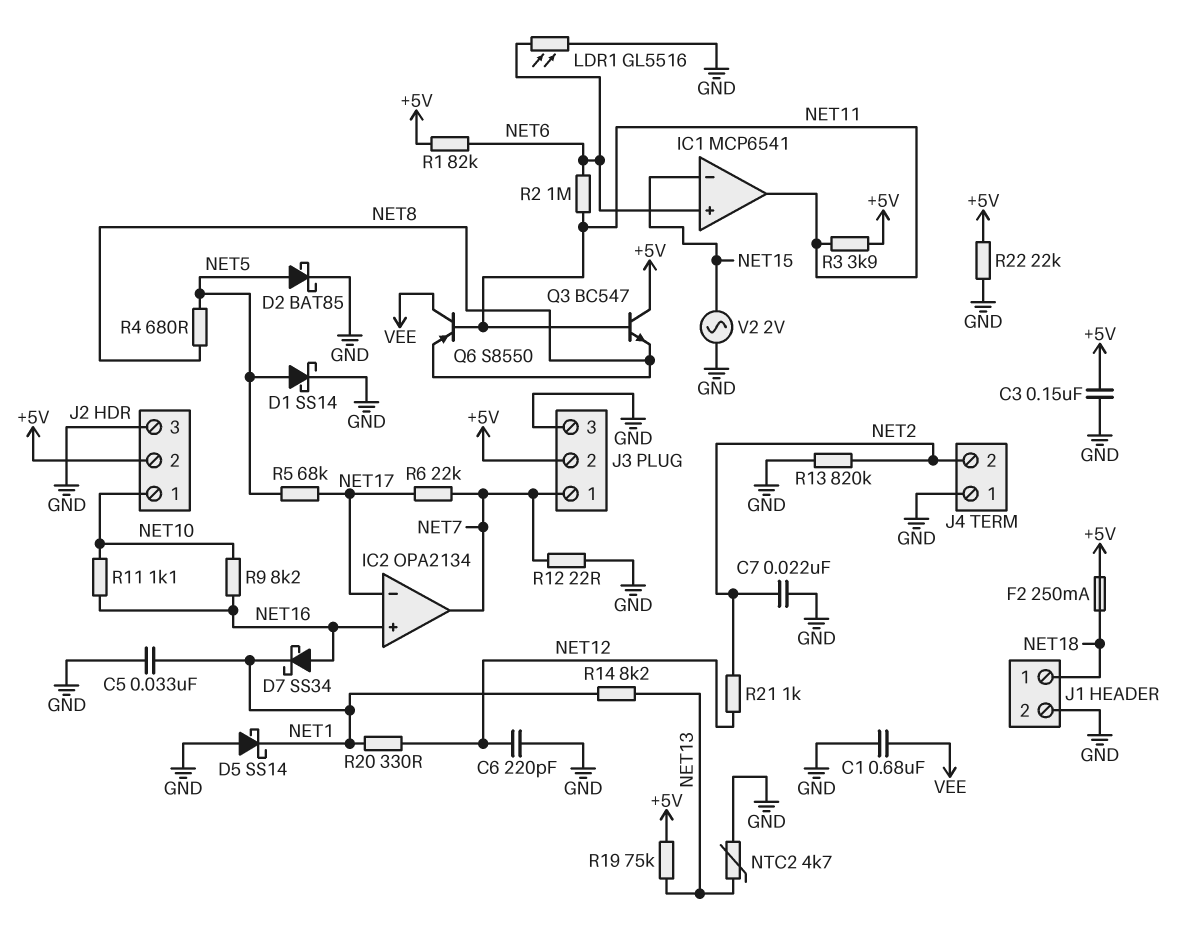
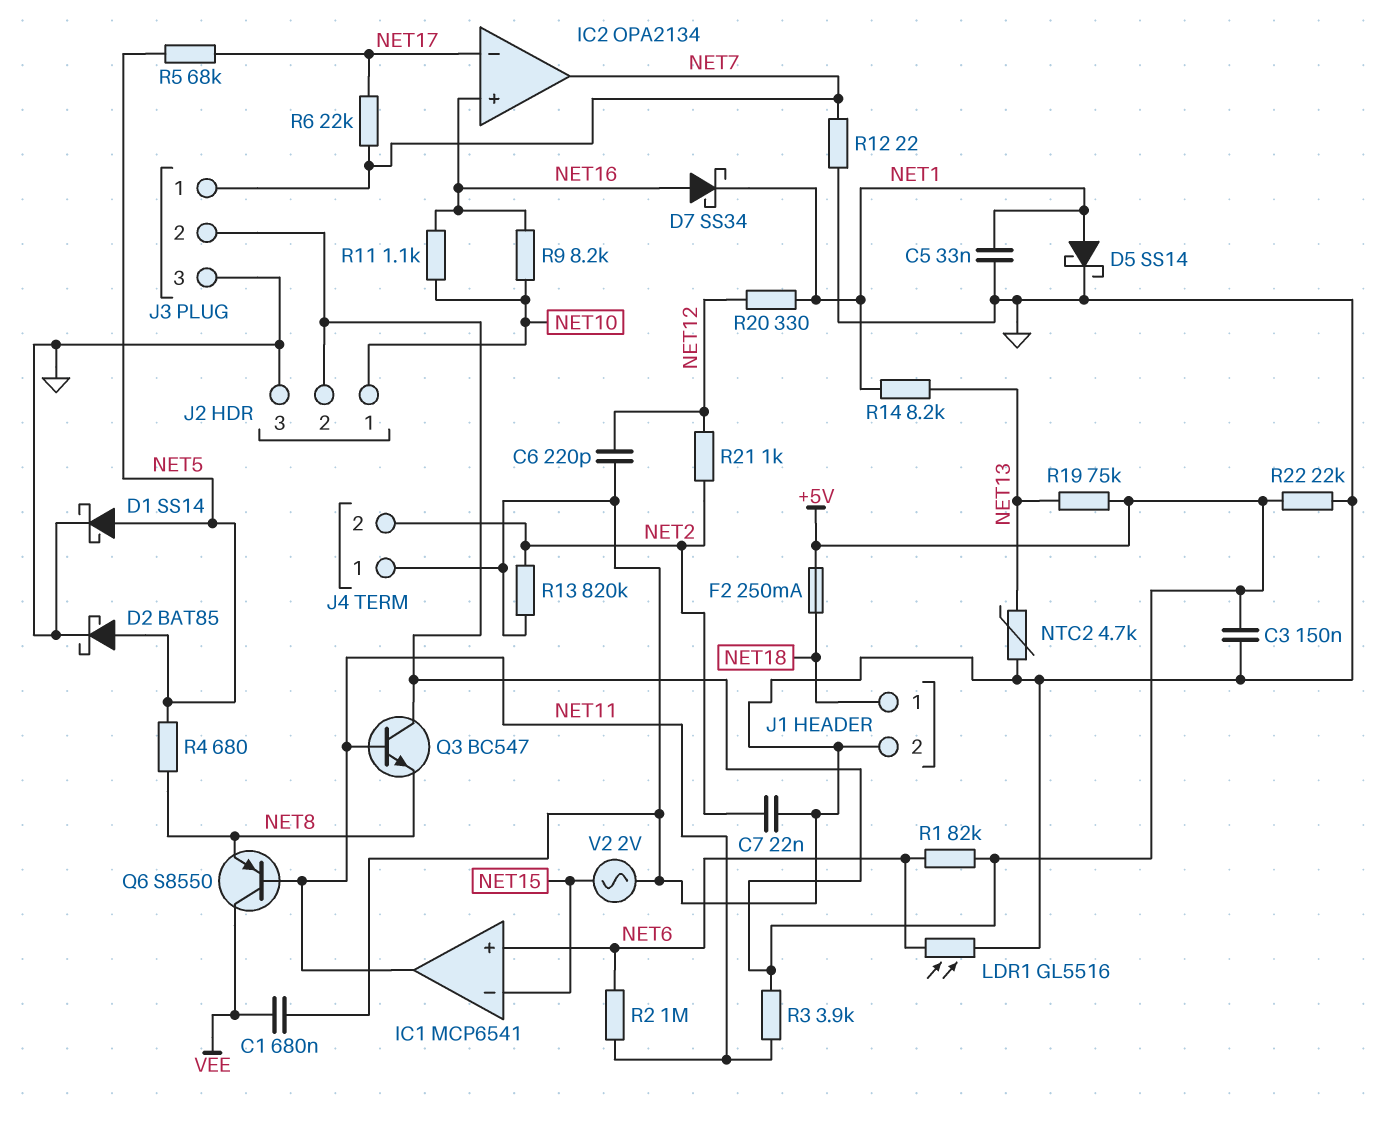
D5: schottky SS14 (A GND, K NET1) -> schottky SS14 (A NET1, K GND)

